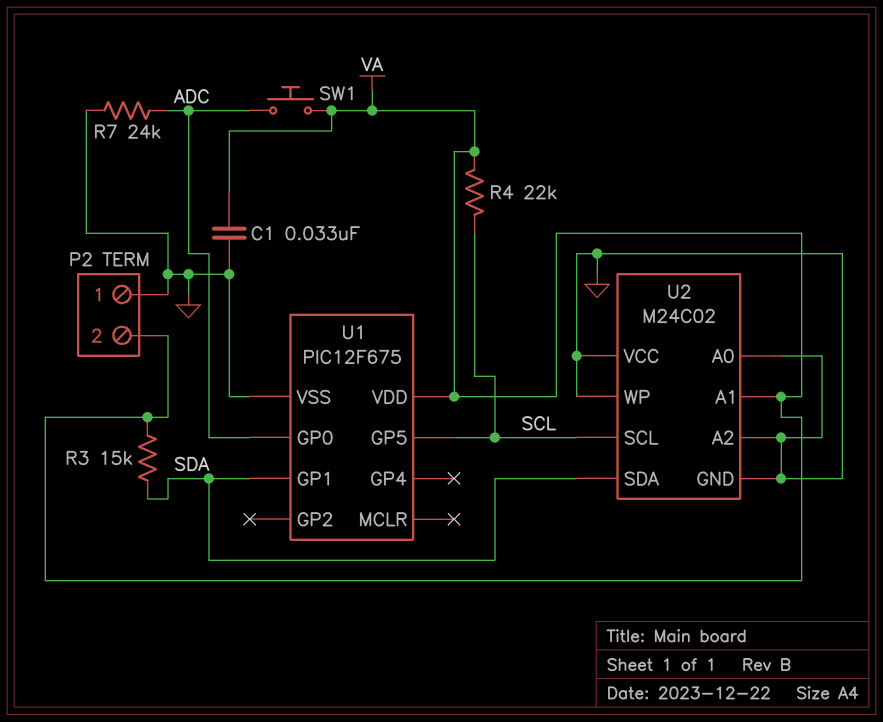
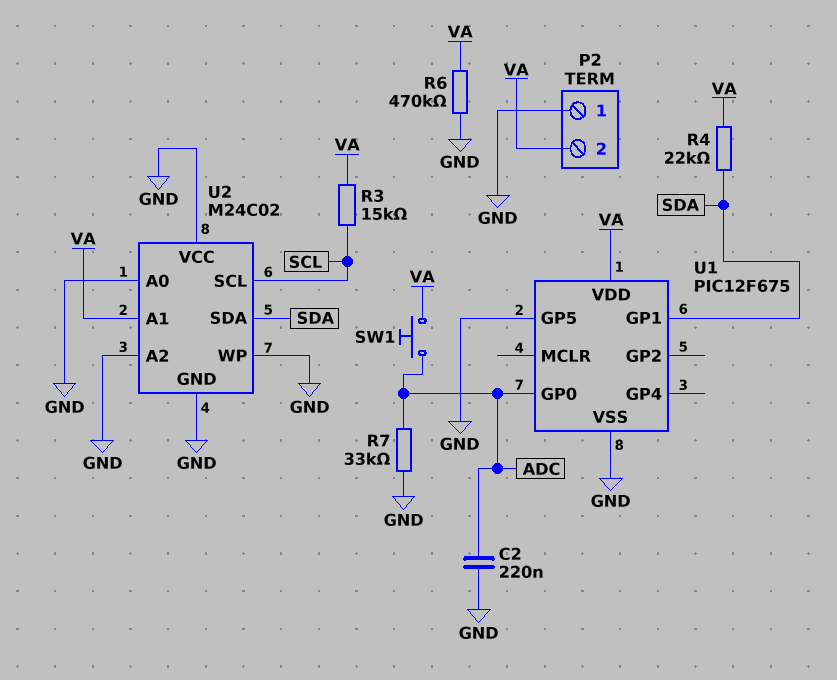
C1: 33nF (GND, VA) -> none
C2: none -> 220nF (ADC, GND)
R3: 15k (SDA, VA) -> 15k (SCL, VA)
R4: 22k (SCL, VA) -> 22k (SDA, VA)
R6: none -> 470k (GND, VA)
R7: 24k (ADC, GND) -> 33k (ADC, GND)
U1 pin GP5: SCL -> GND

